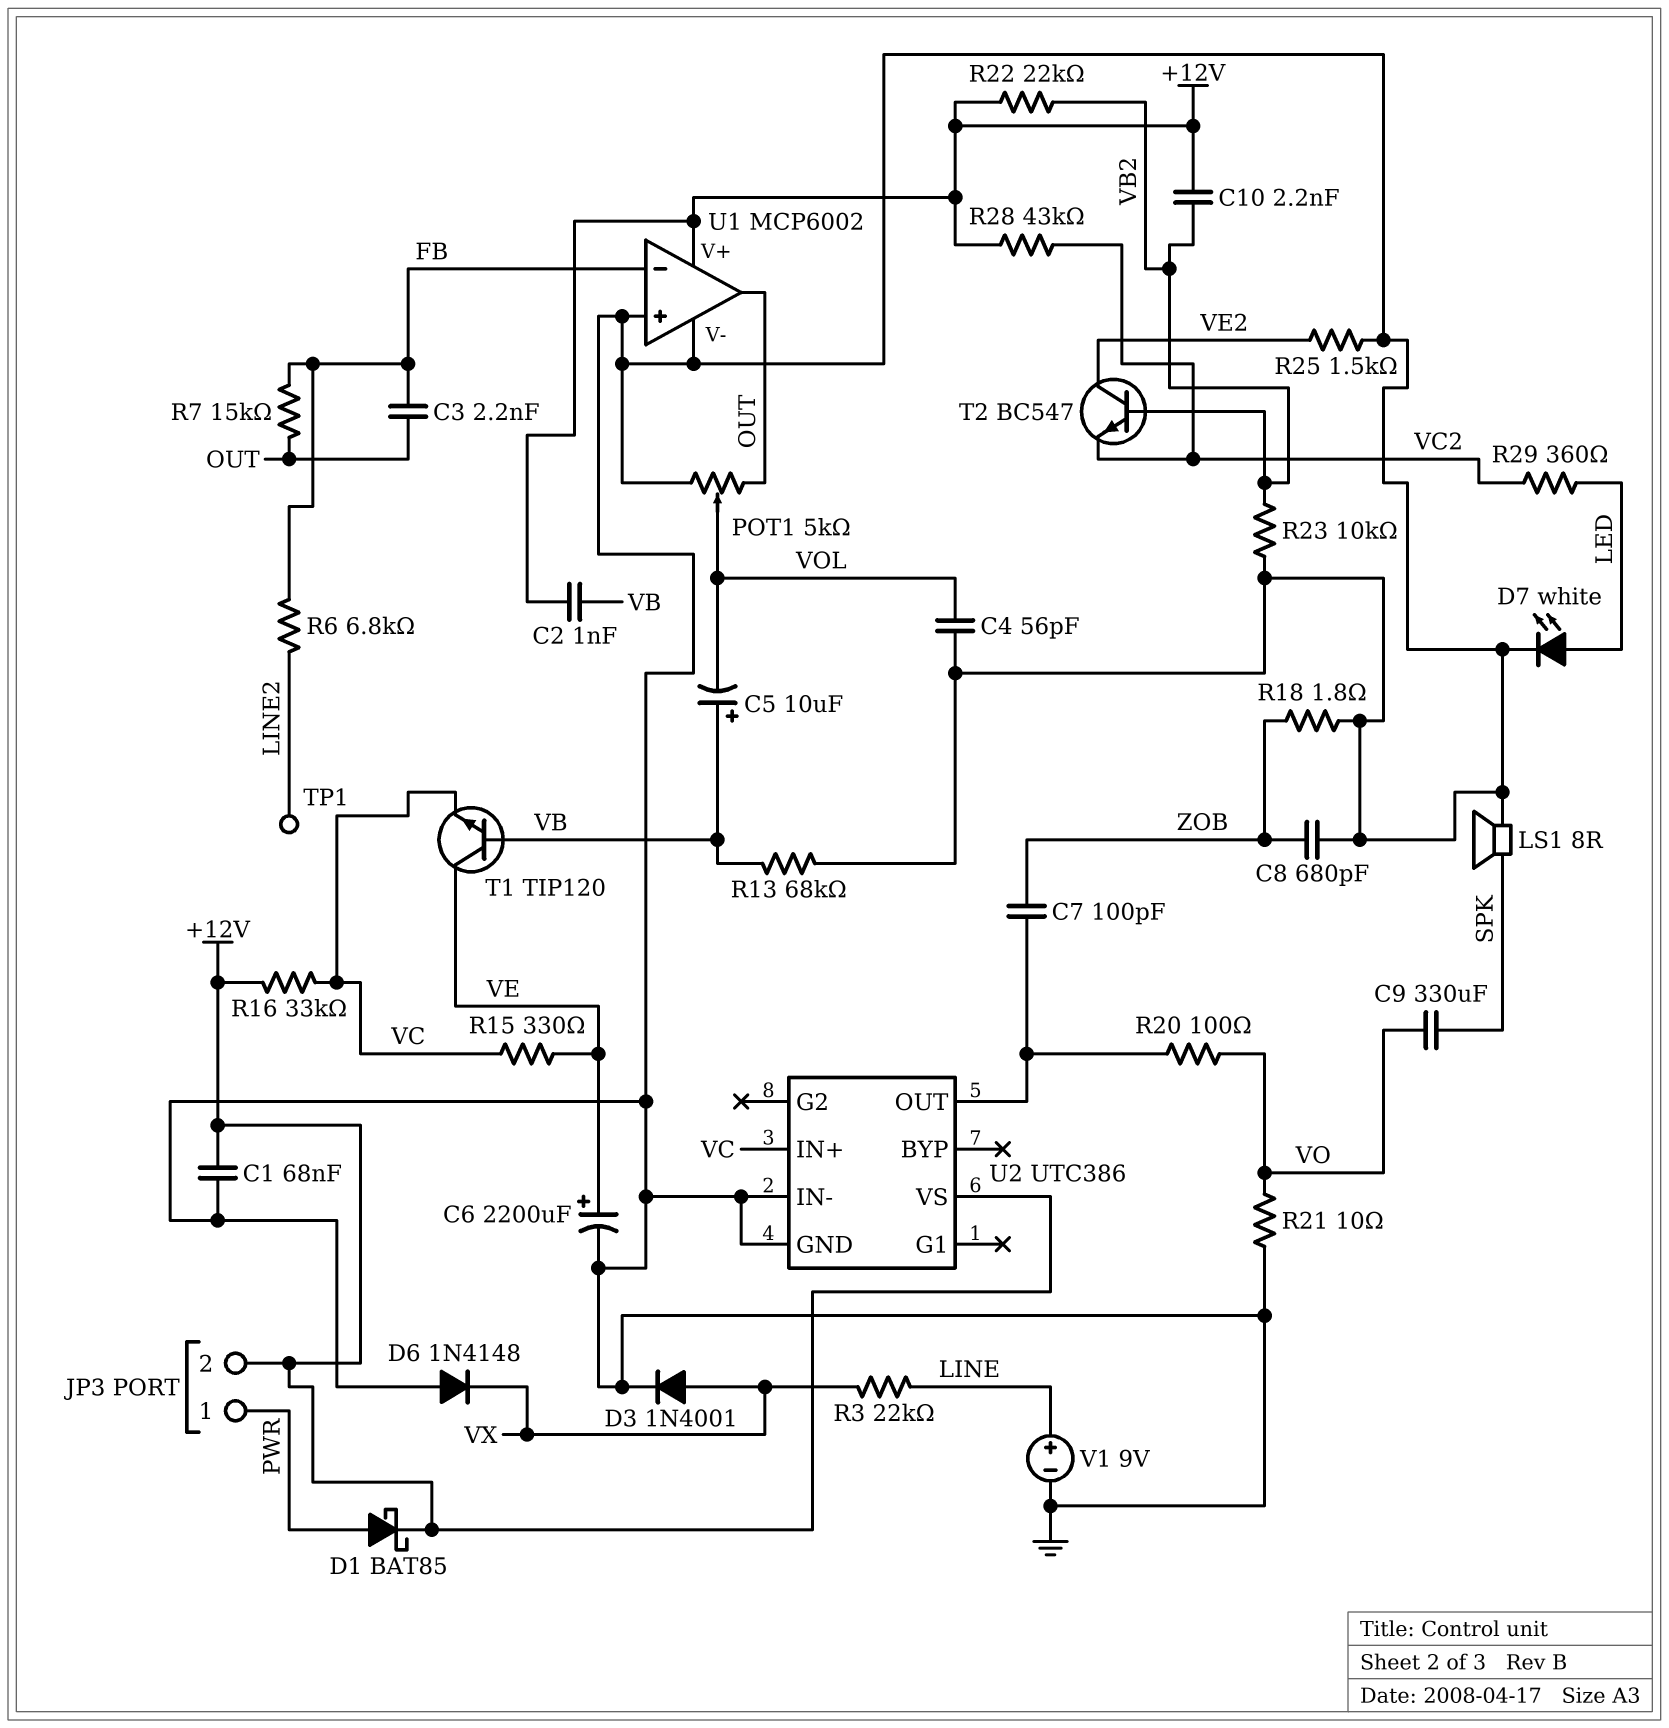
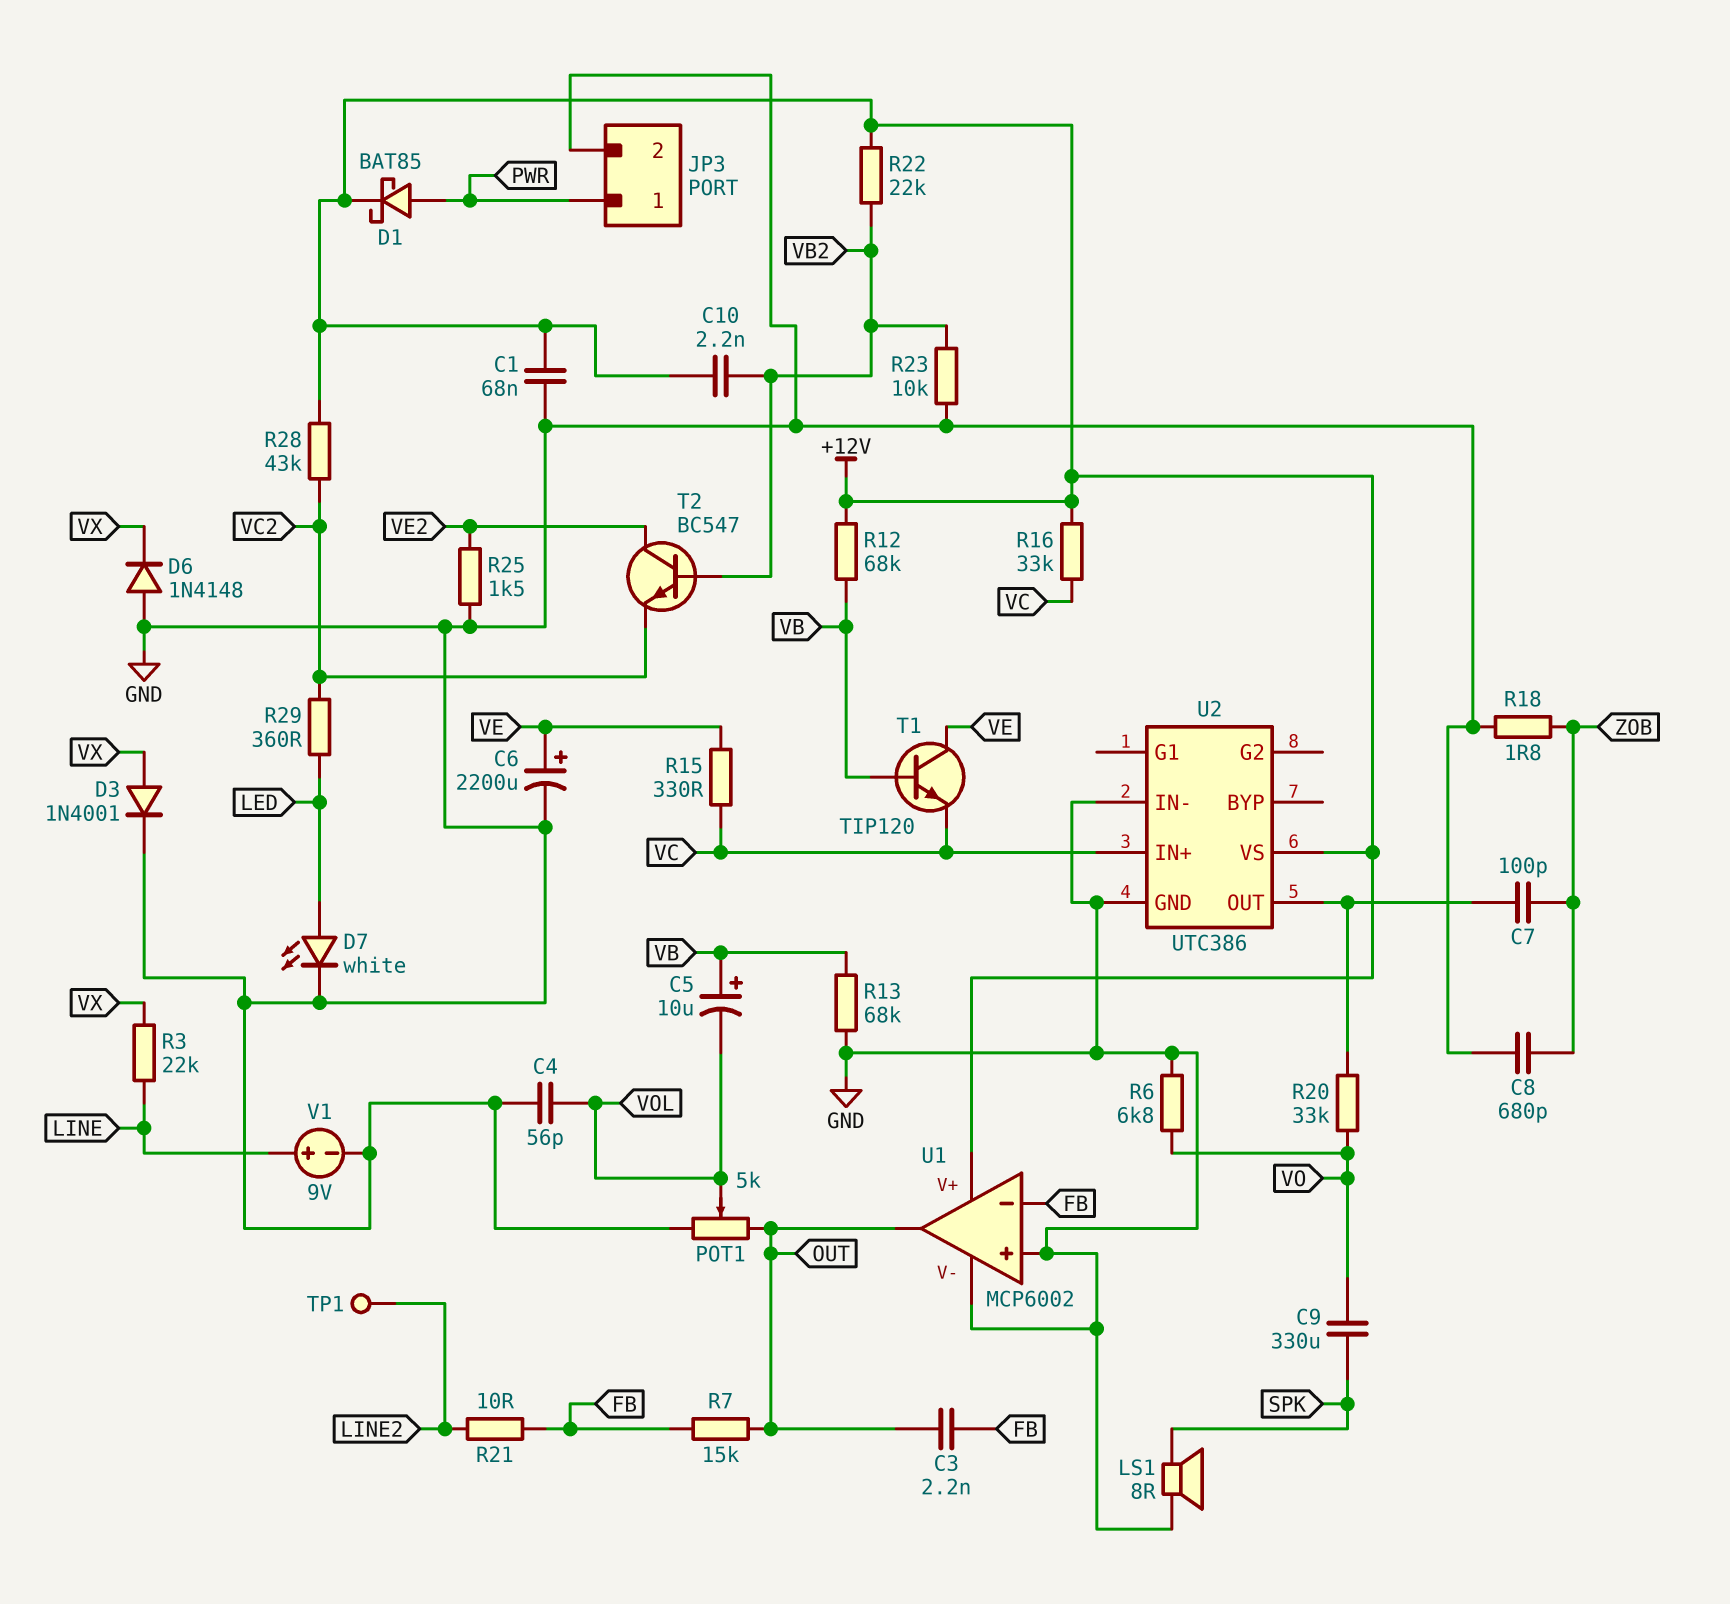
C2: 1nF (+12V, VB) -> none
JP3 pin 2: +12V -> GND
R6: 6.8k (FB, LINE2) -> 6.8k (GND, VO)
R12: none -> 68k (+12V, VB)
R20: 100 (U2/OUT, VO) -> 33k (U2/OUT, VO)
R21: 10 (GND, VO) -> 10 (FB, LINE2)

